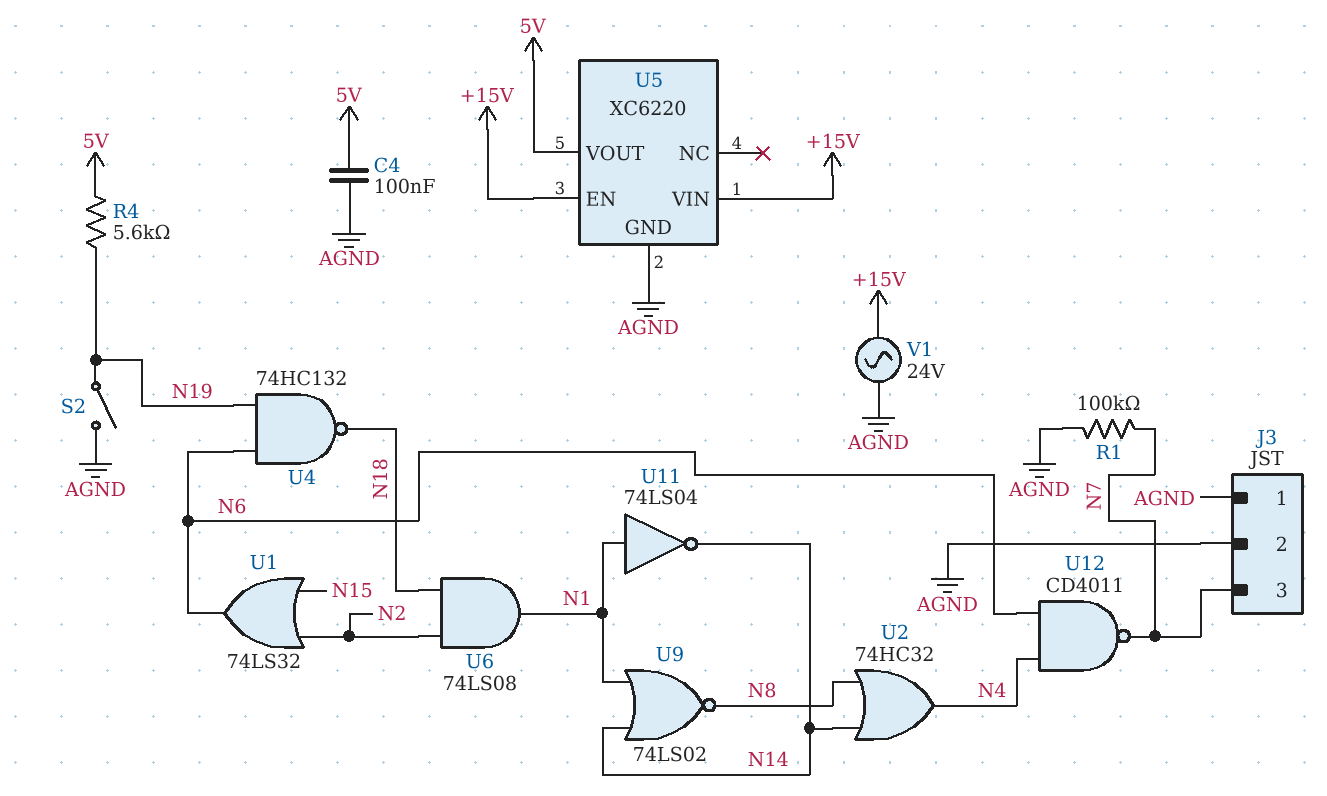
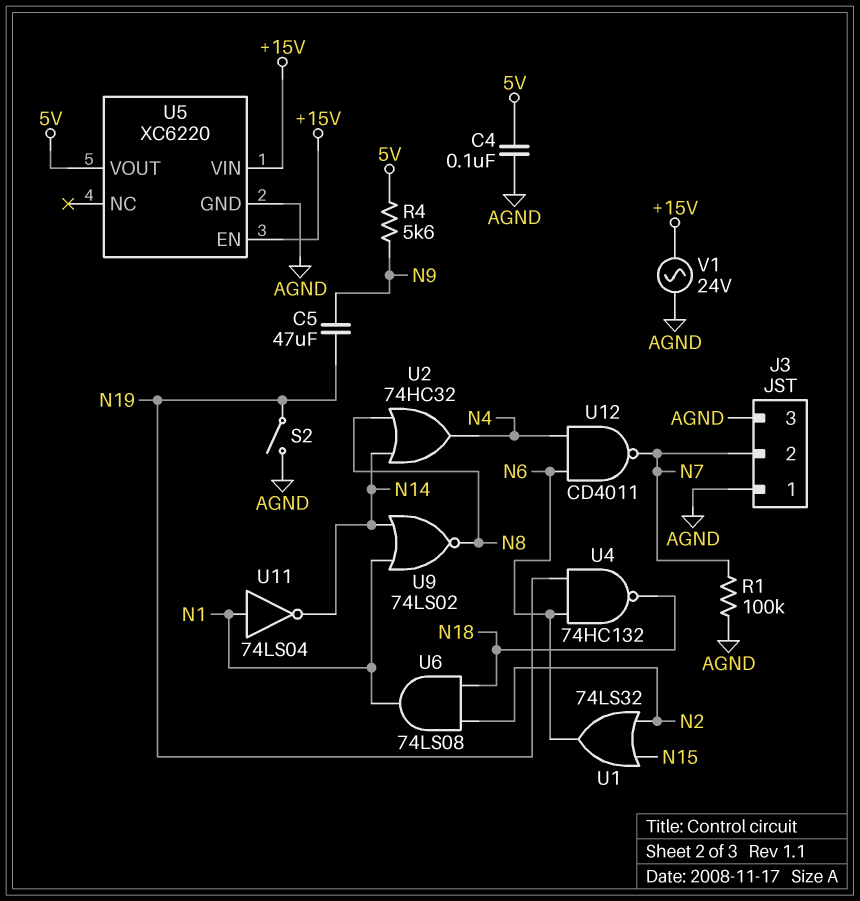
C5: none -> 47uF (N9, N19)
J3 pin 2: AGND -> N7
J3 pin 3: N7 -> AGND
R4: 5.6k (5V, N19) -> 5.6k (5V, N9)

